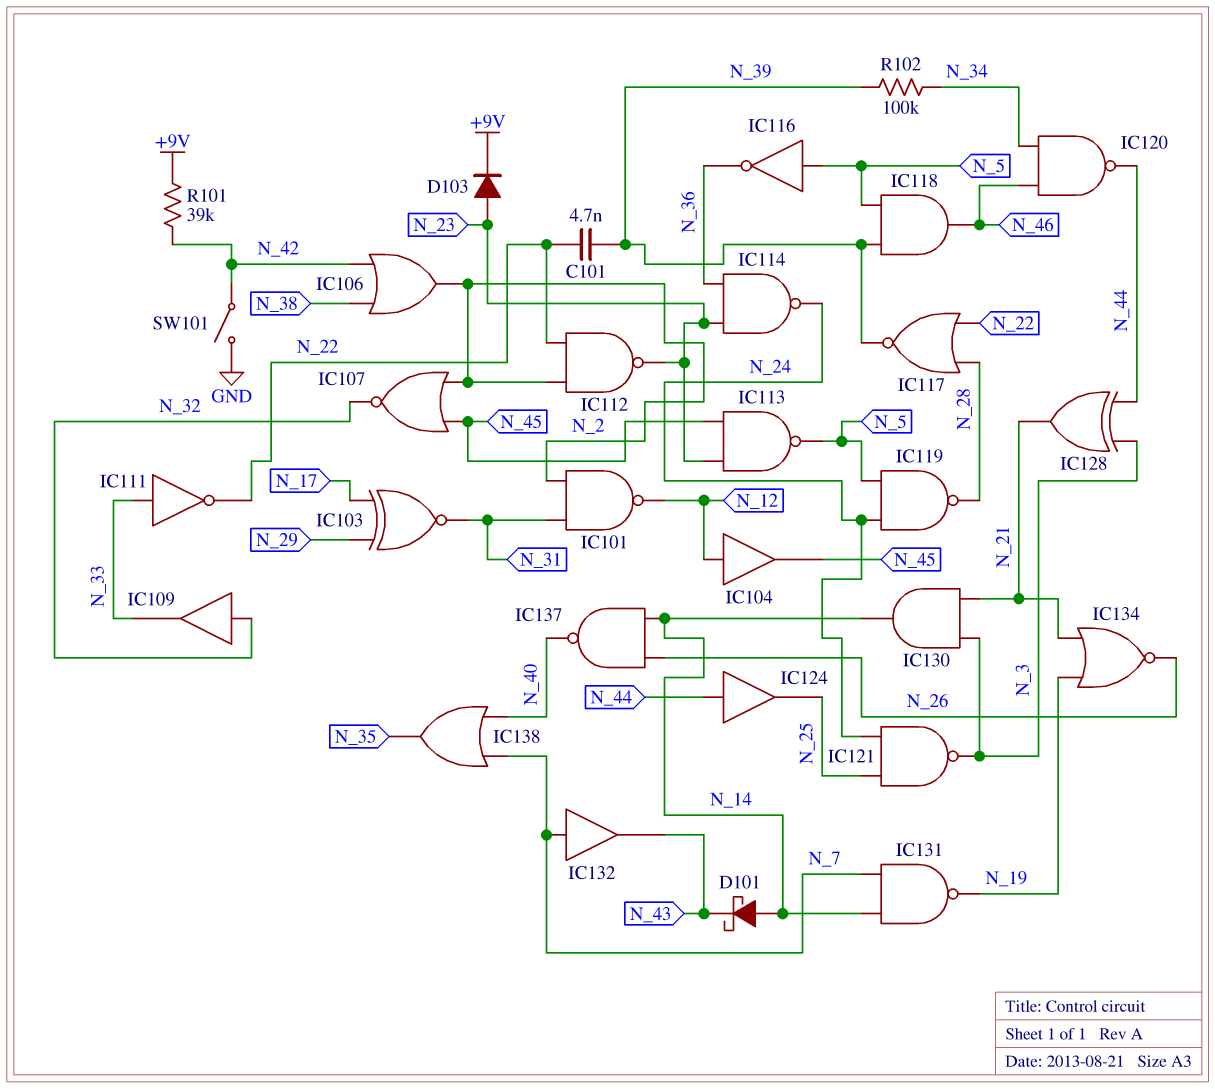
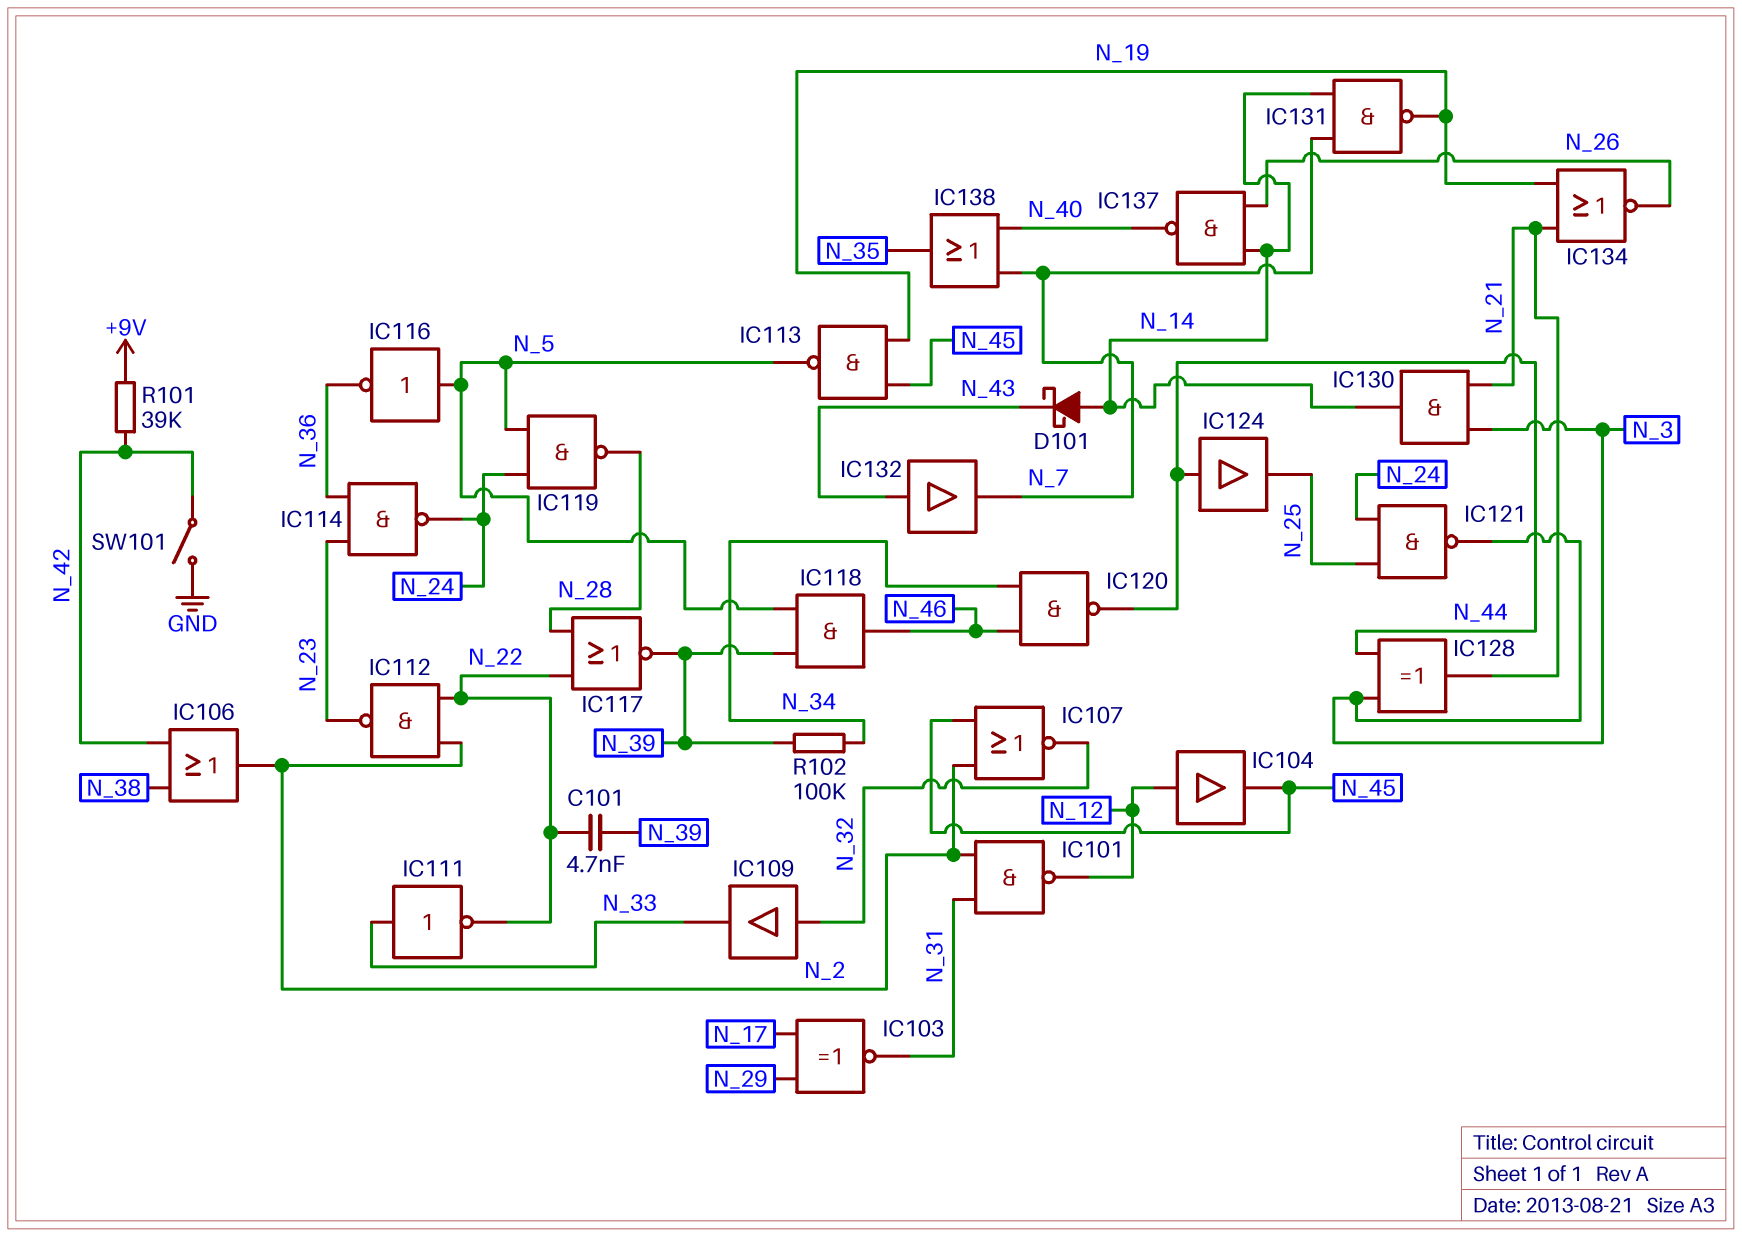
D103: diode (A N_23, K +9V) -> none
IC113: NAND (in N_23, in N_45, out N_5) -> NAND (in N_19, in N_45, out N_5)
IC132: buffer (in N_7, out N_43) -> buffer (in N_43, out N_7)

